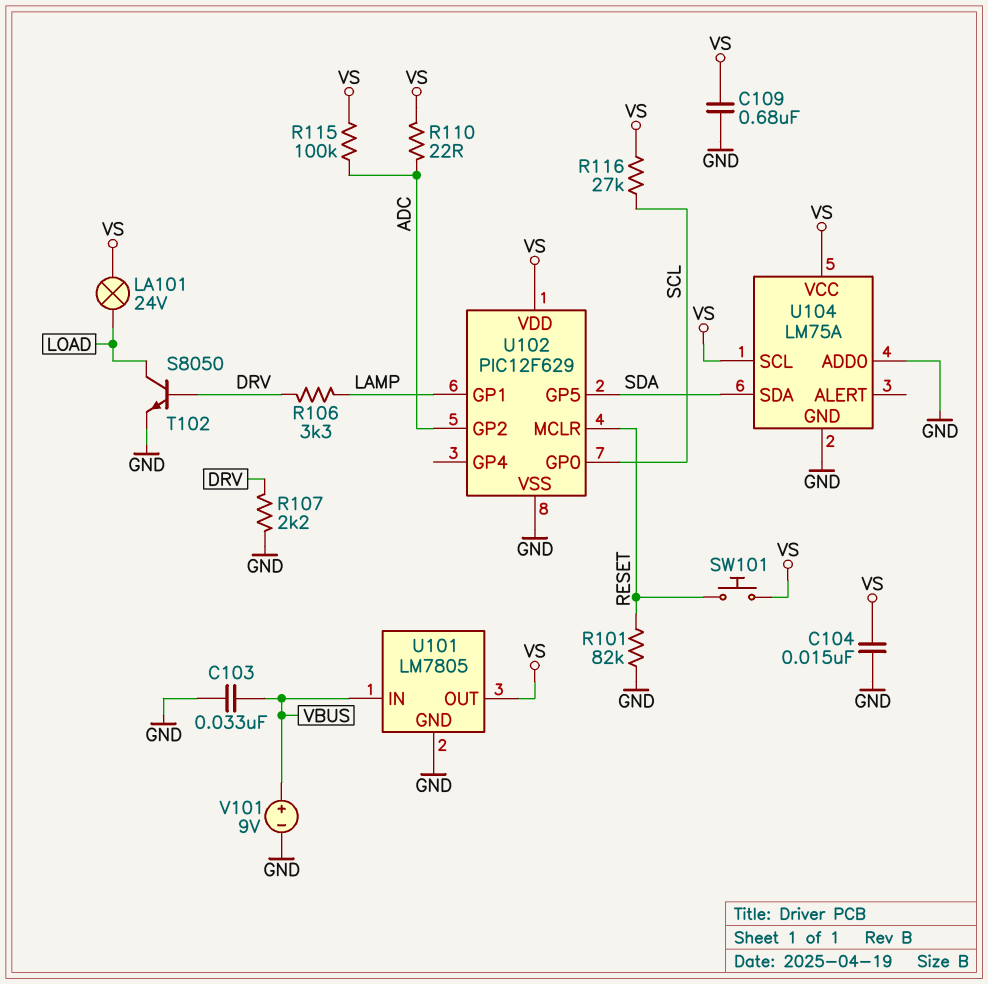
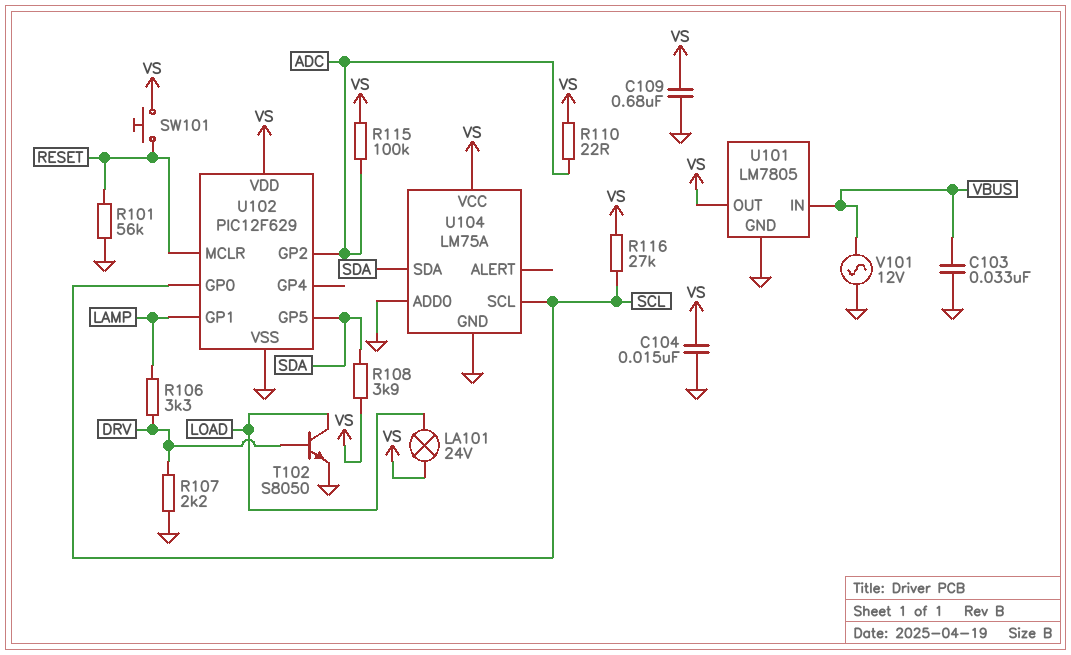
R101: 82k (GND, RESET) -> 56k (GND, RESET)
R108: none -> 3.9k (SDA, VS)
U104 pin SCL: VS -> SCL
V101: 9V (plus VBUS, minus GND) -> AC 12V (GND, VBUS)

